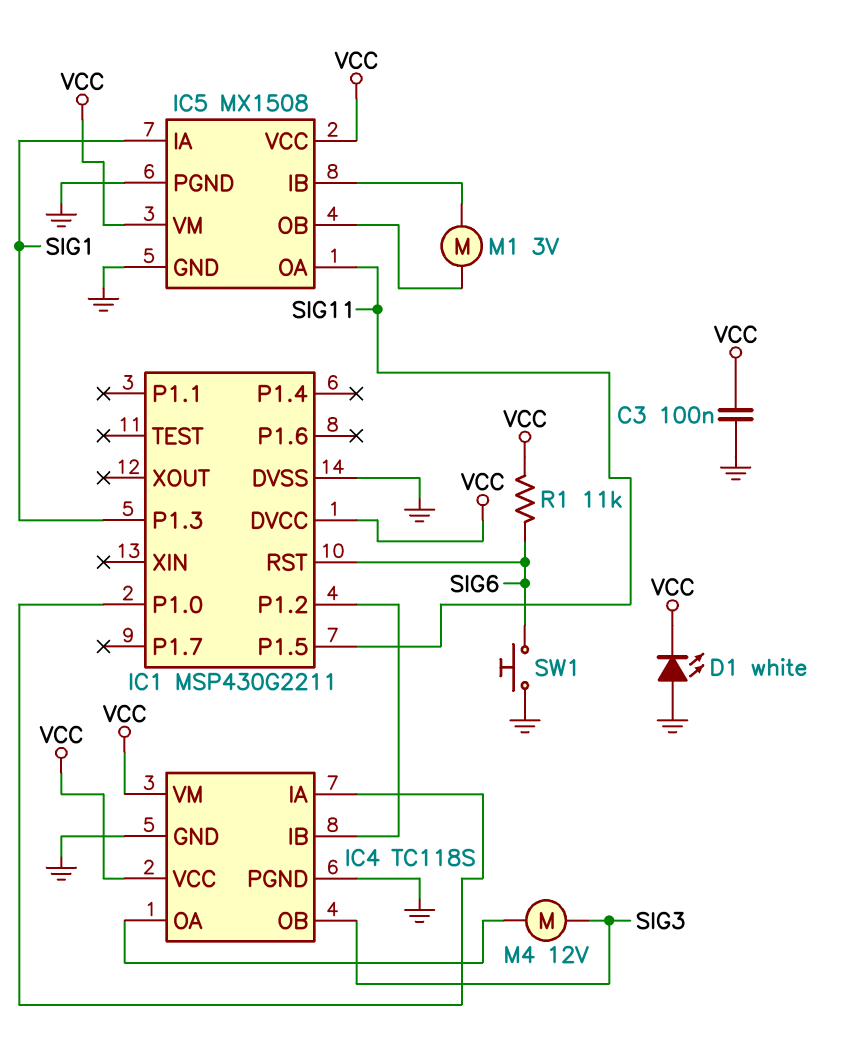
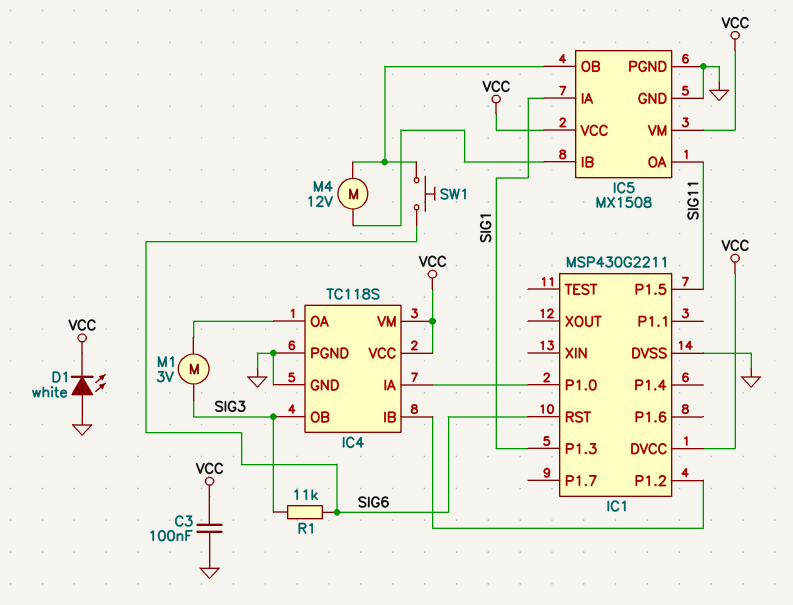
M1: motor 3V (IC5/IB, IC5/OB) -> motor 3V (IC4/OA, SIG3)
M4: motor 12V (IC4/OA, SIG3) -> motor 12V (IC5/IB, IC5/OB)
R1: 11k (SIG6, VCC) -> 11k (SIG3, SIG6)
SW1: button (GND, SIG6) -> button (IC5/OB, SIG6)

